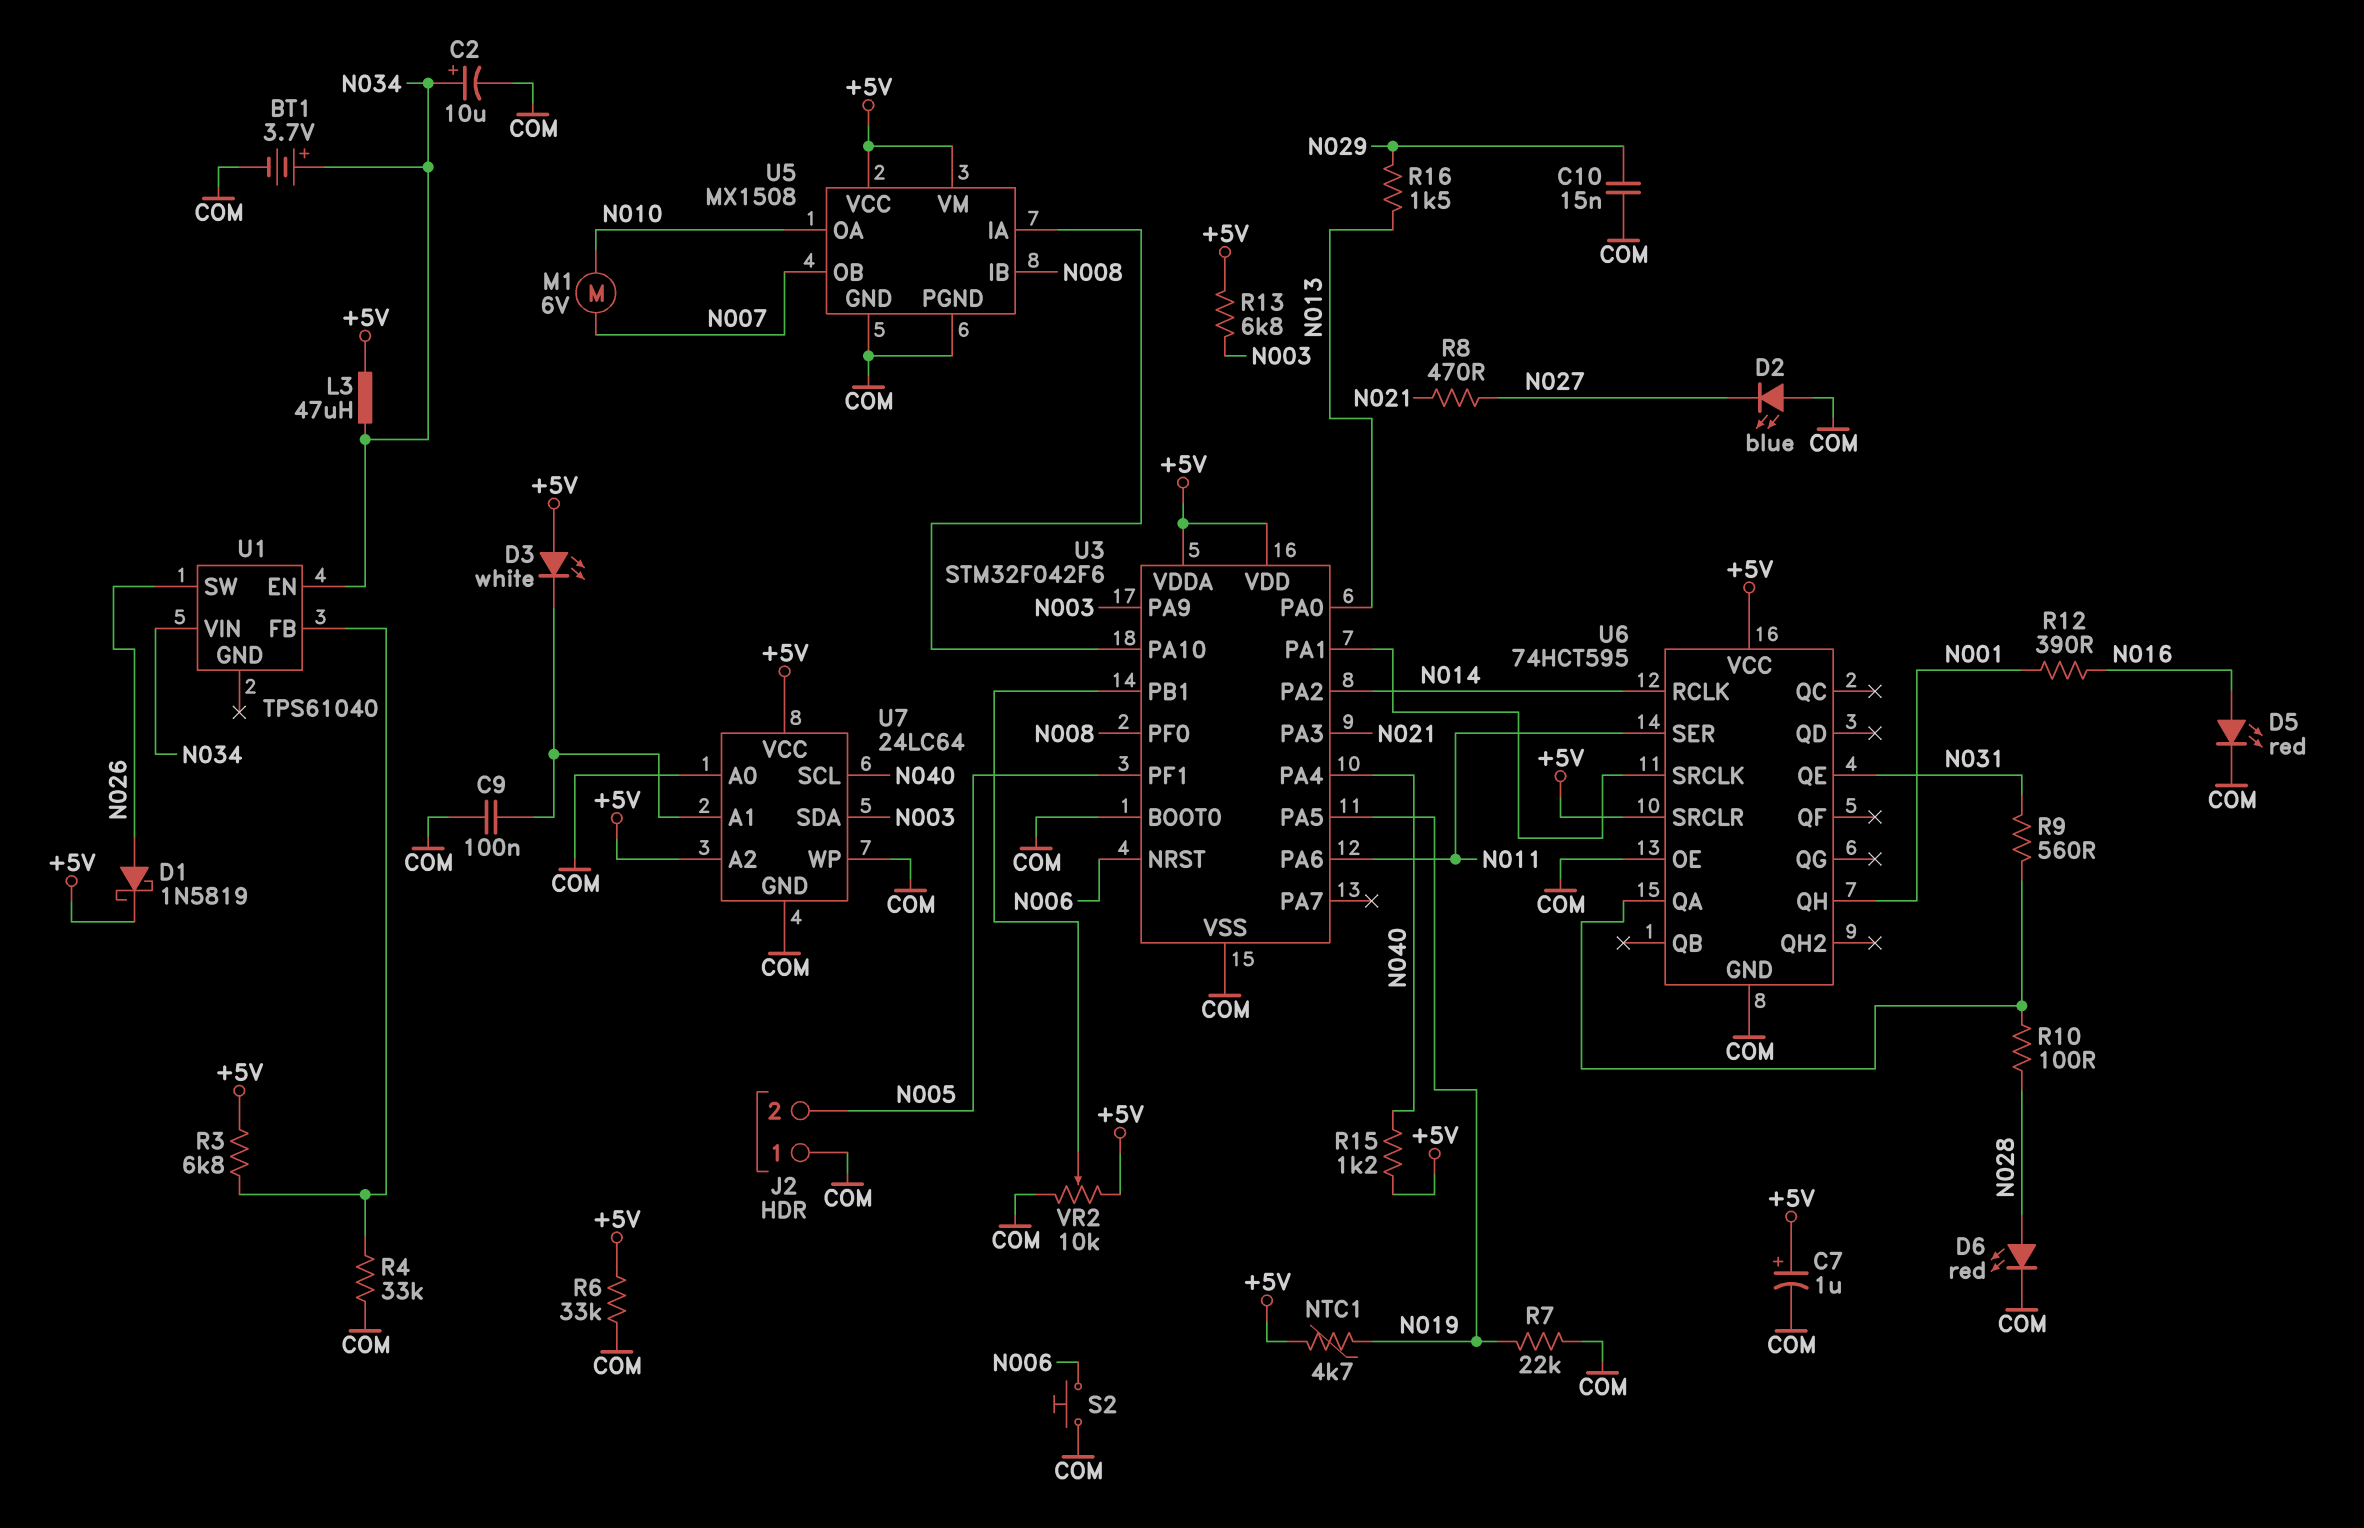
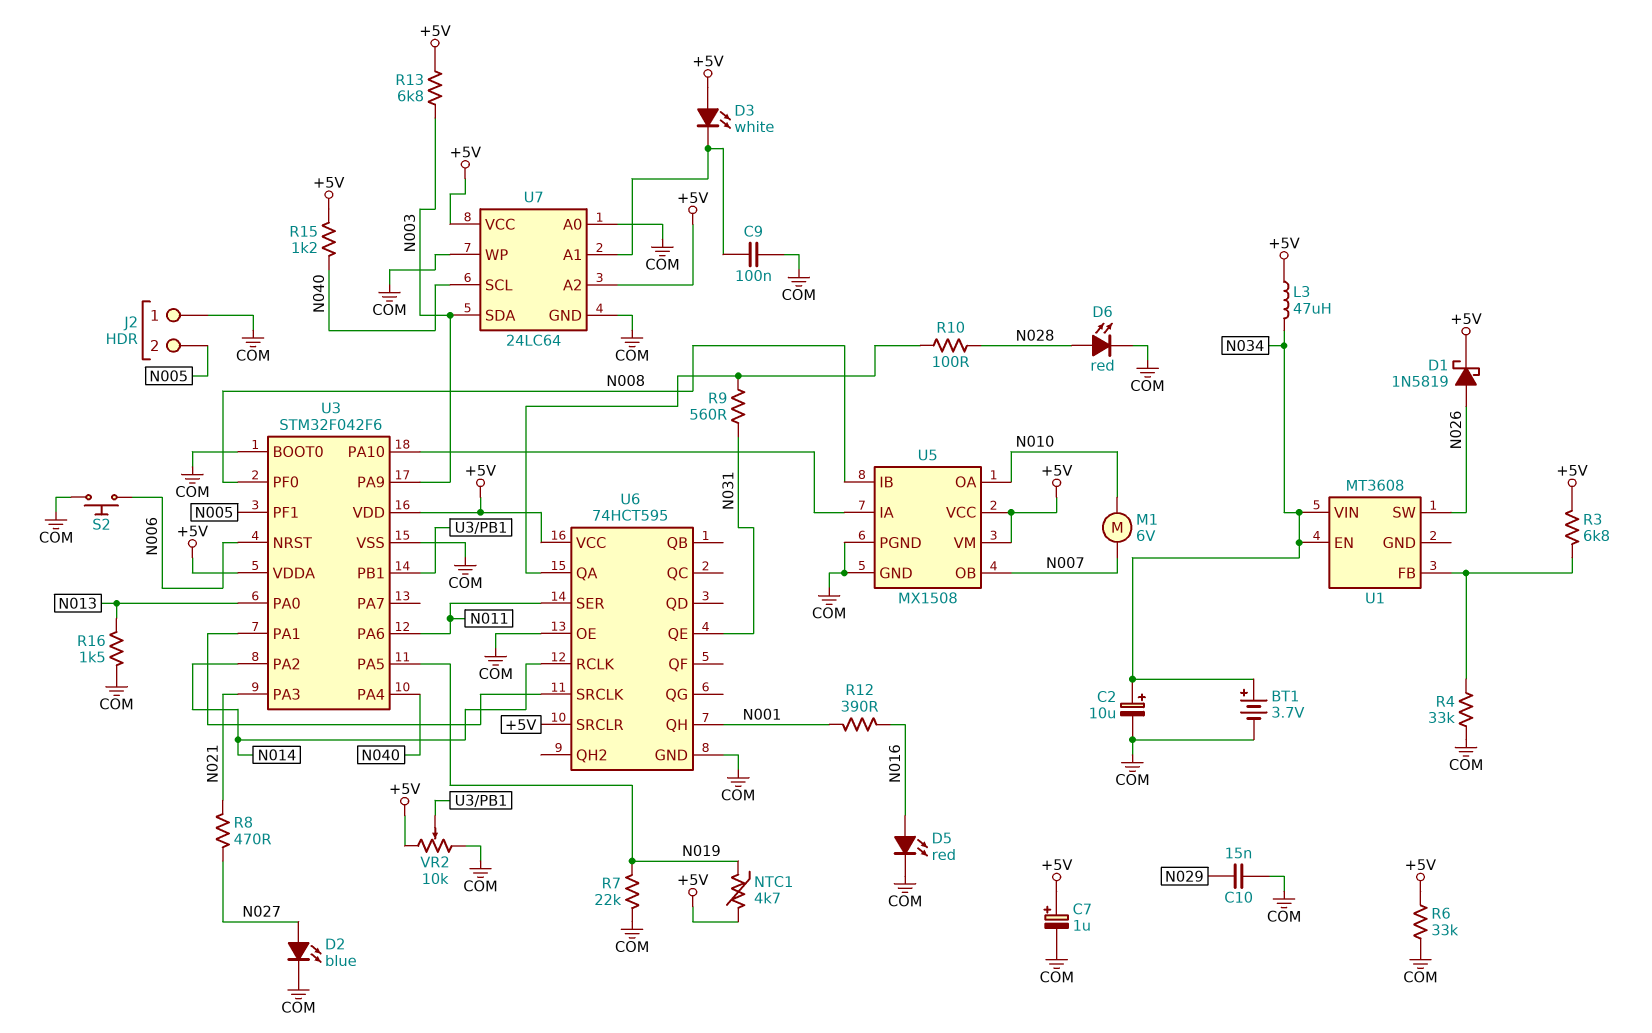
D2: LED blue (A COM, K N027) -> LED blue (A N027, K COM)
R16: 1.5k (N013, N029) -> 1.5k (COM, N013)
U1: TPS61040 -> MT3608

